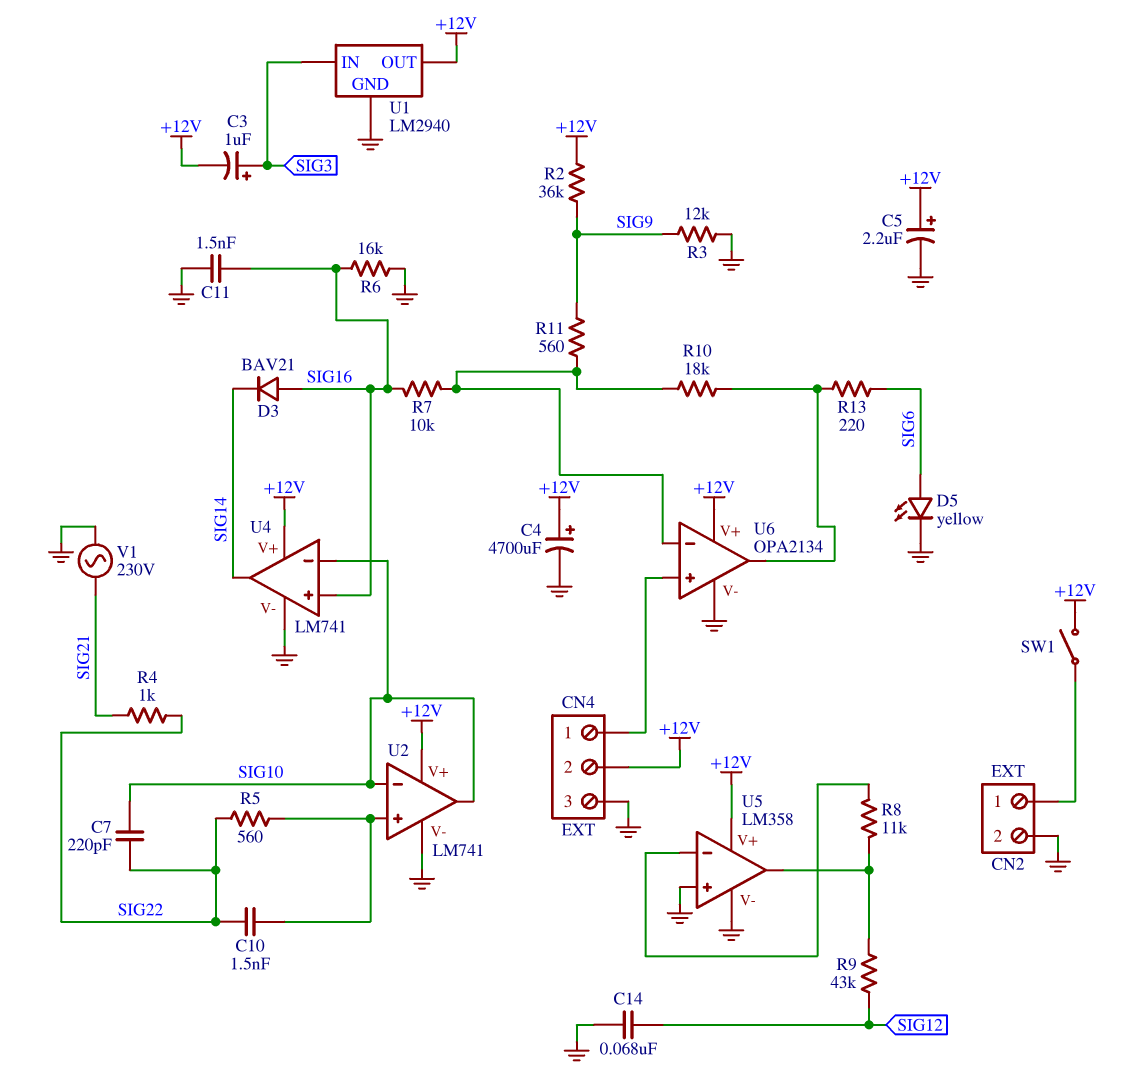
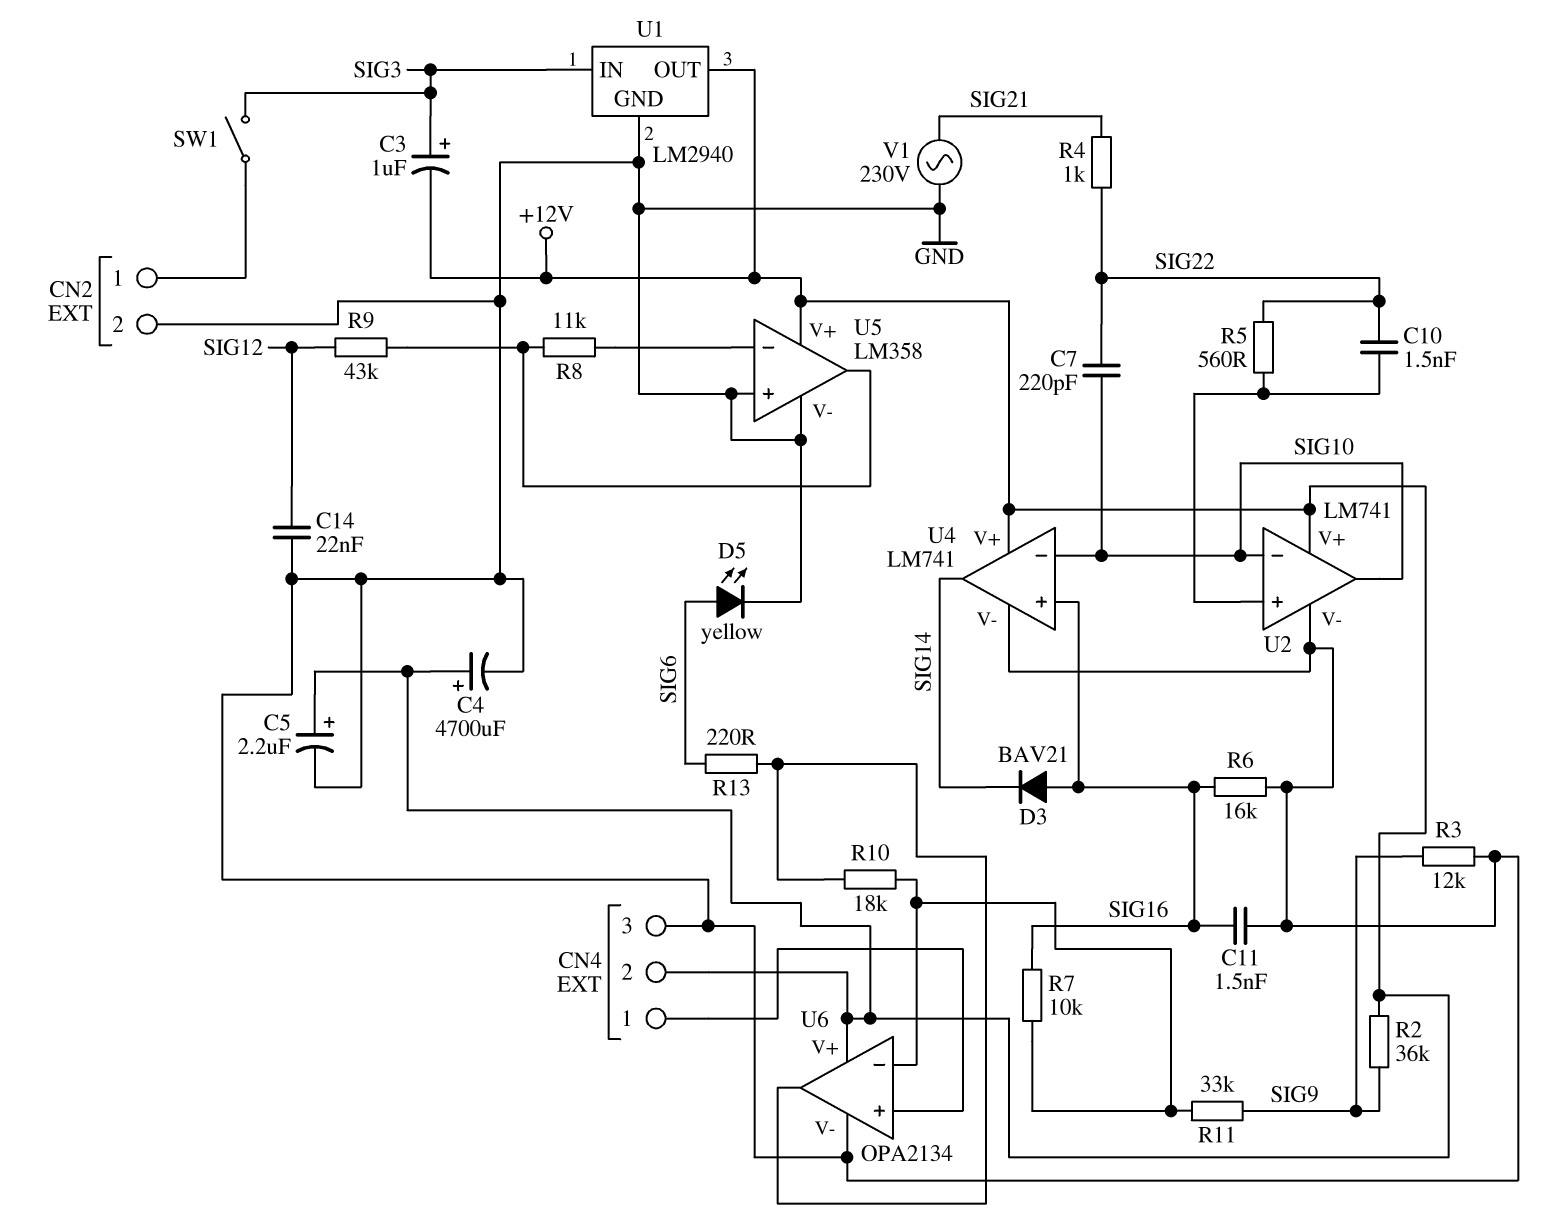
C14: 68nF (GND, SIG12) -> 22nF (GND, SIG12)
R11: 560 (SIG9, U6/in-) -> 33k (SIG9, U6/in-)
SW1: switch (+12V, CN2/1) -> switch (CN2/1, SIG3)

